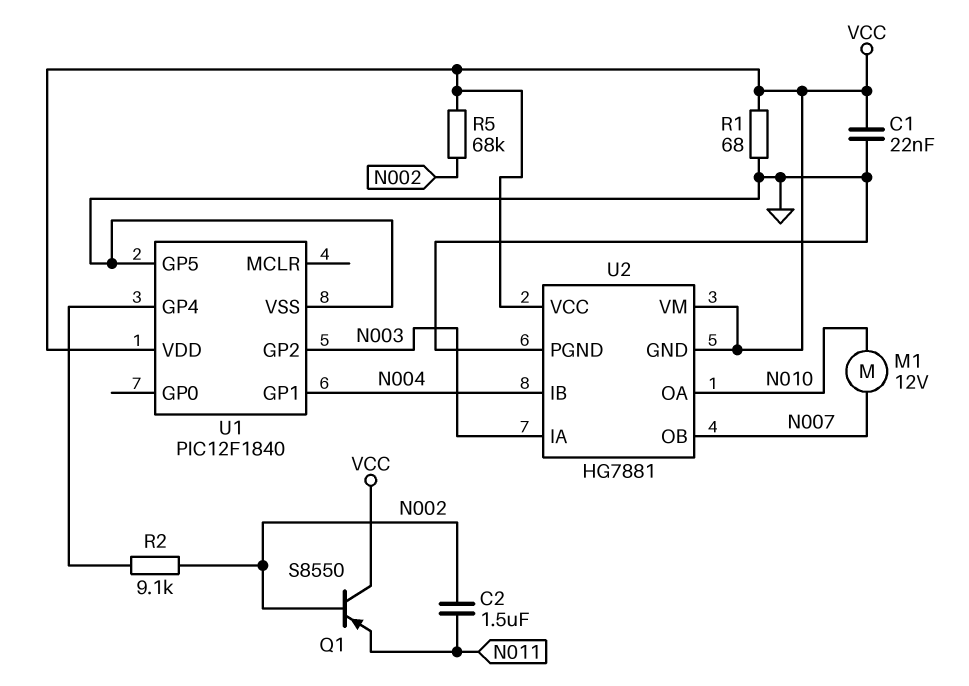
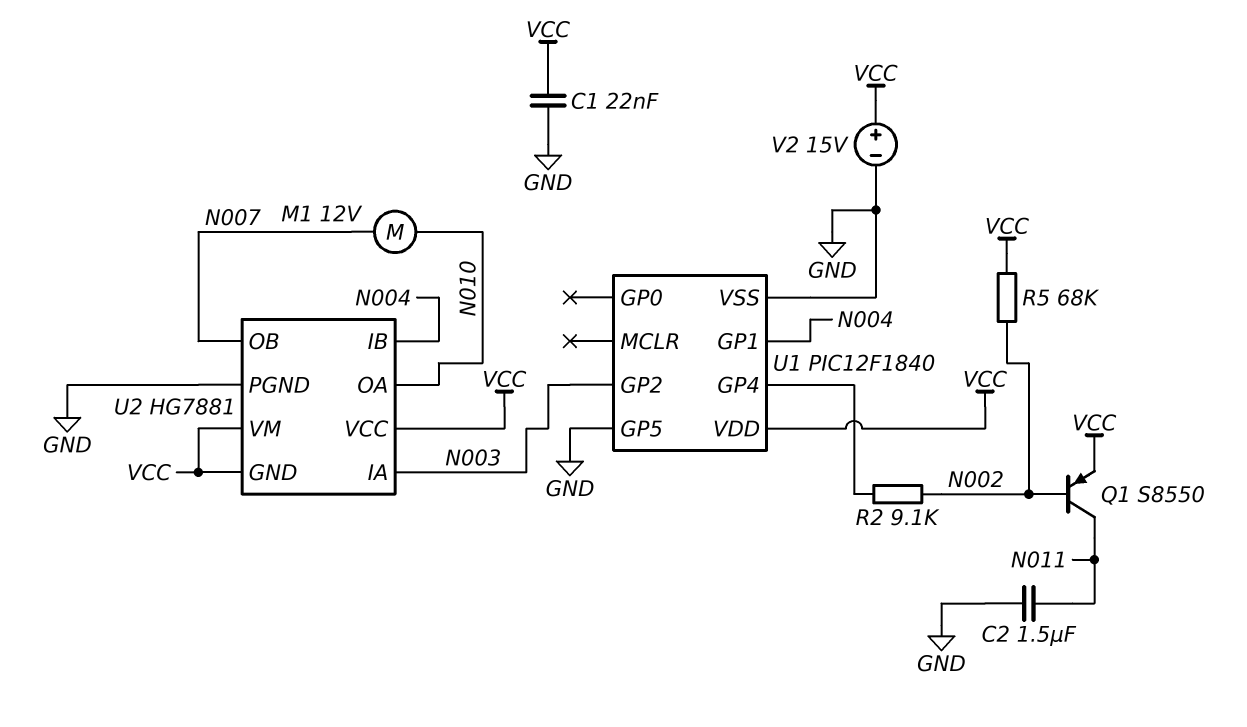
C2: 1.5uF (N002, N011) -> 1.5uF (GND, N011)
Q1: PNP S8550 (B N002, C VCC, E N011) -> PNP S8550 (B N002, C N011, E VCC)
R1: 68 (GND, VCC) -> none
V2: none -> 15V (plus VCC, minus GND)

